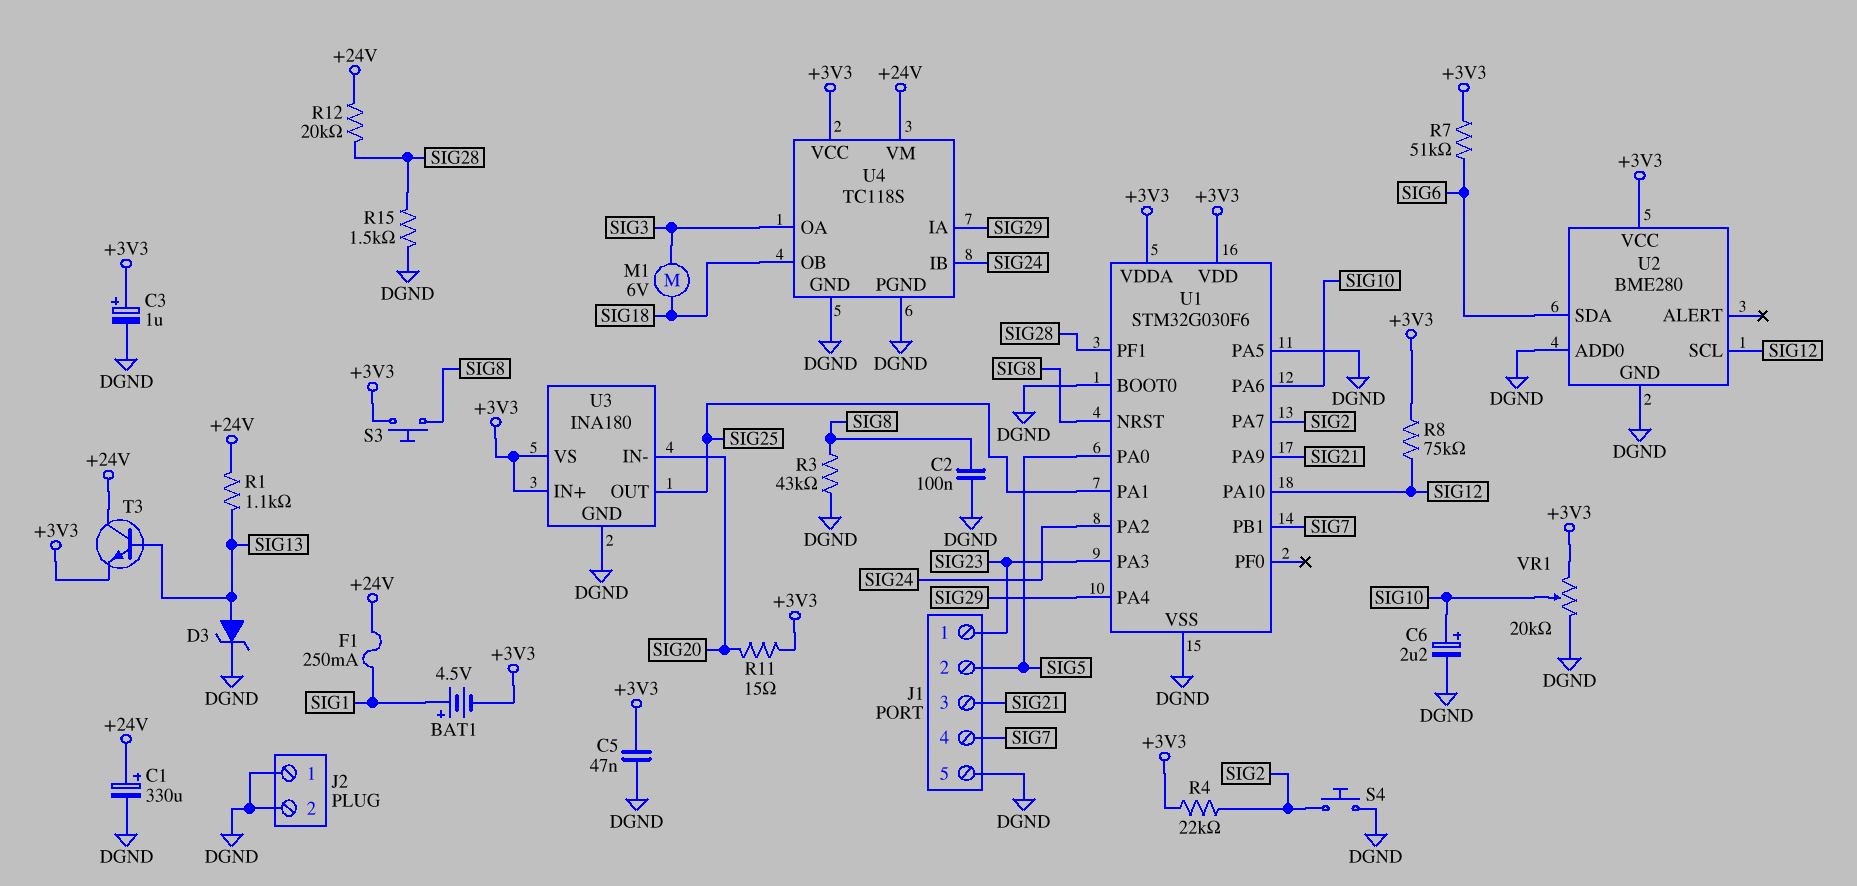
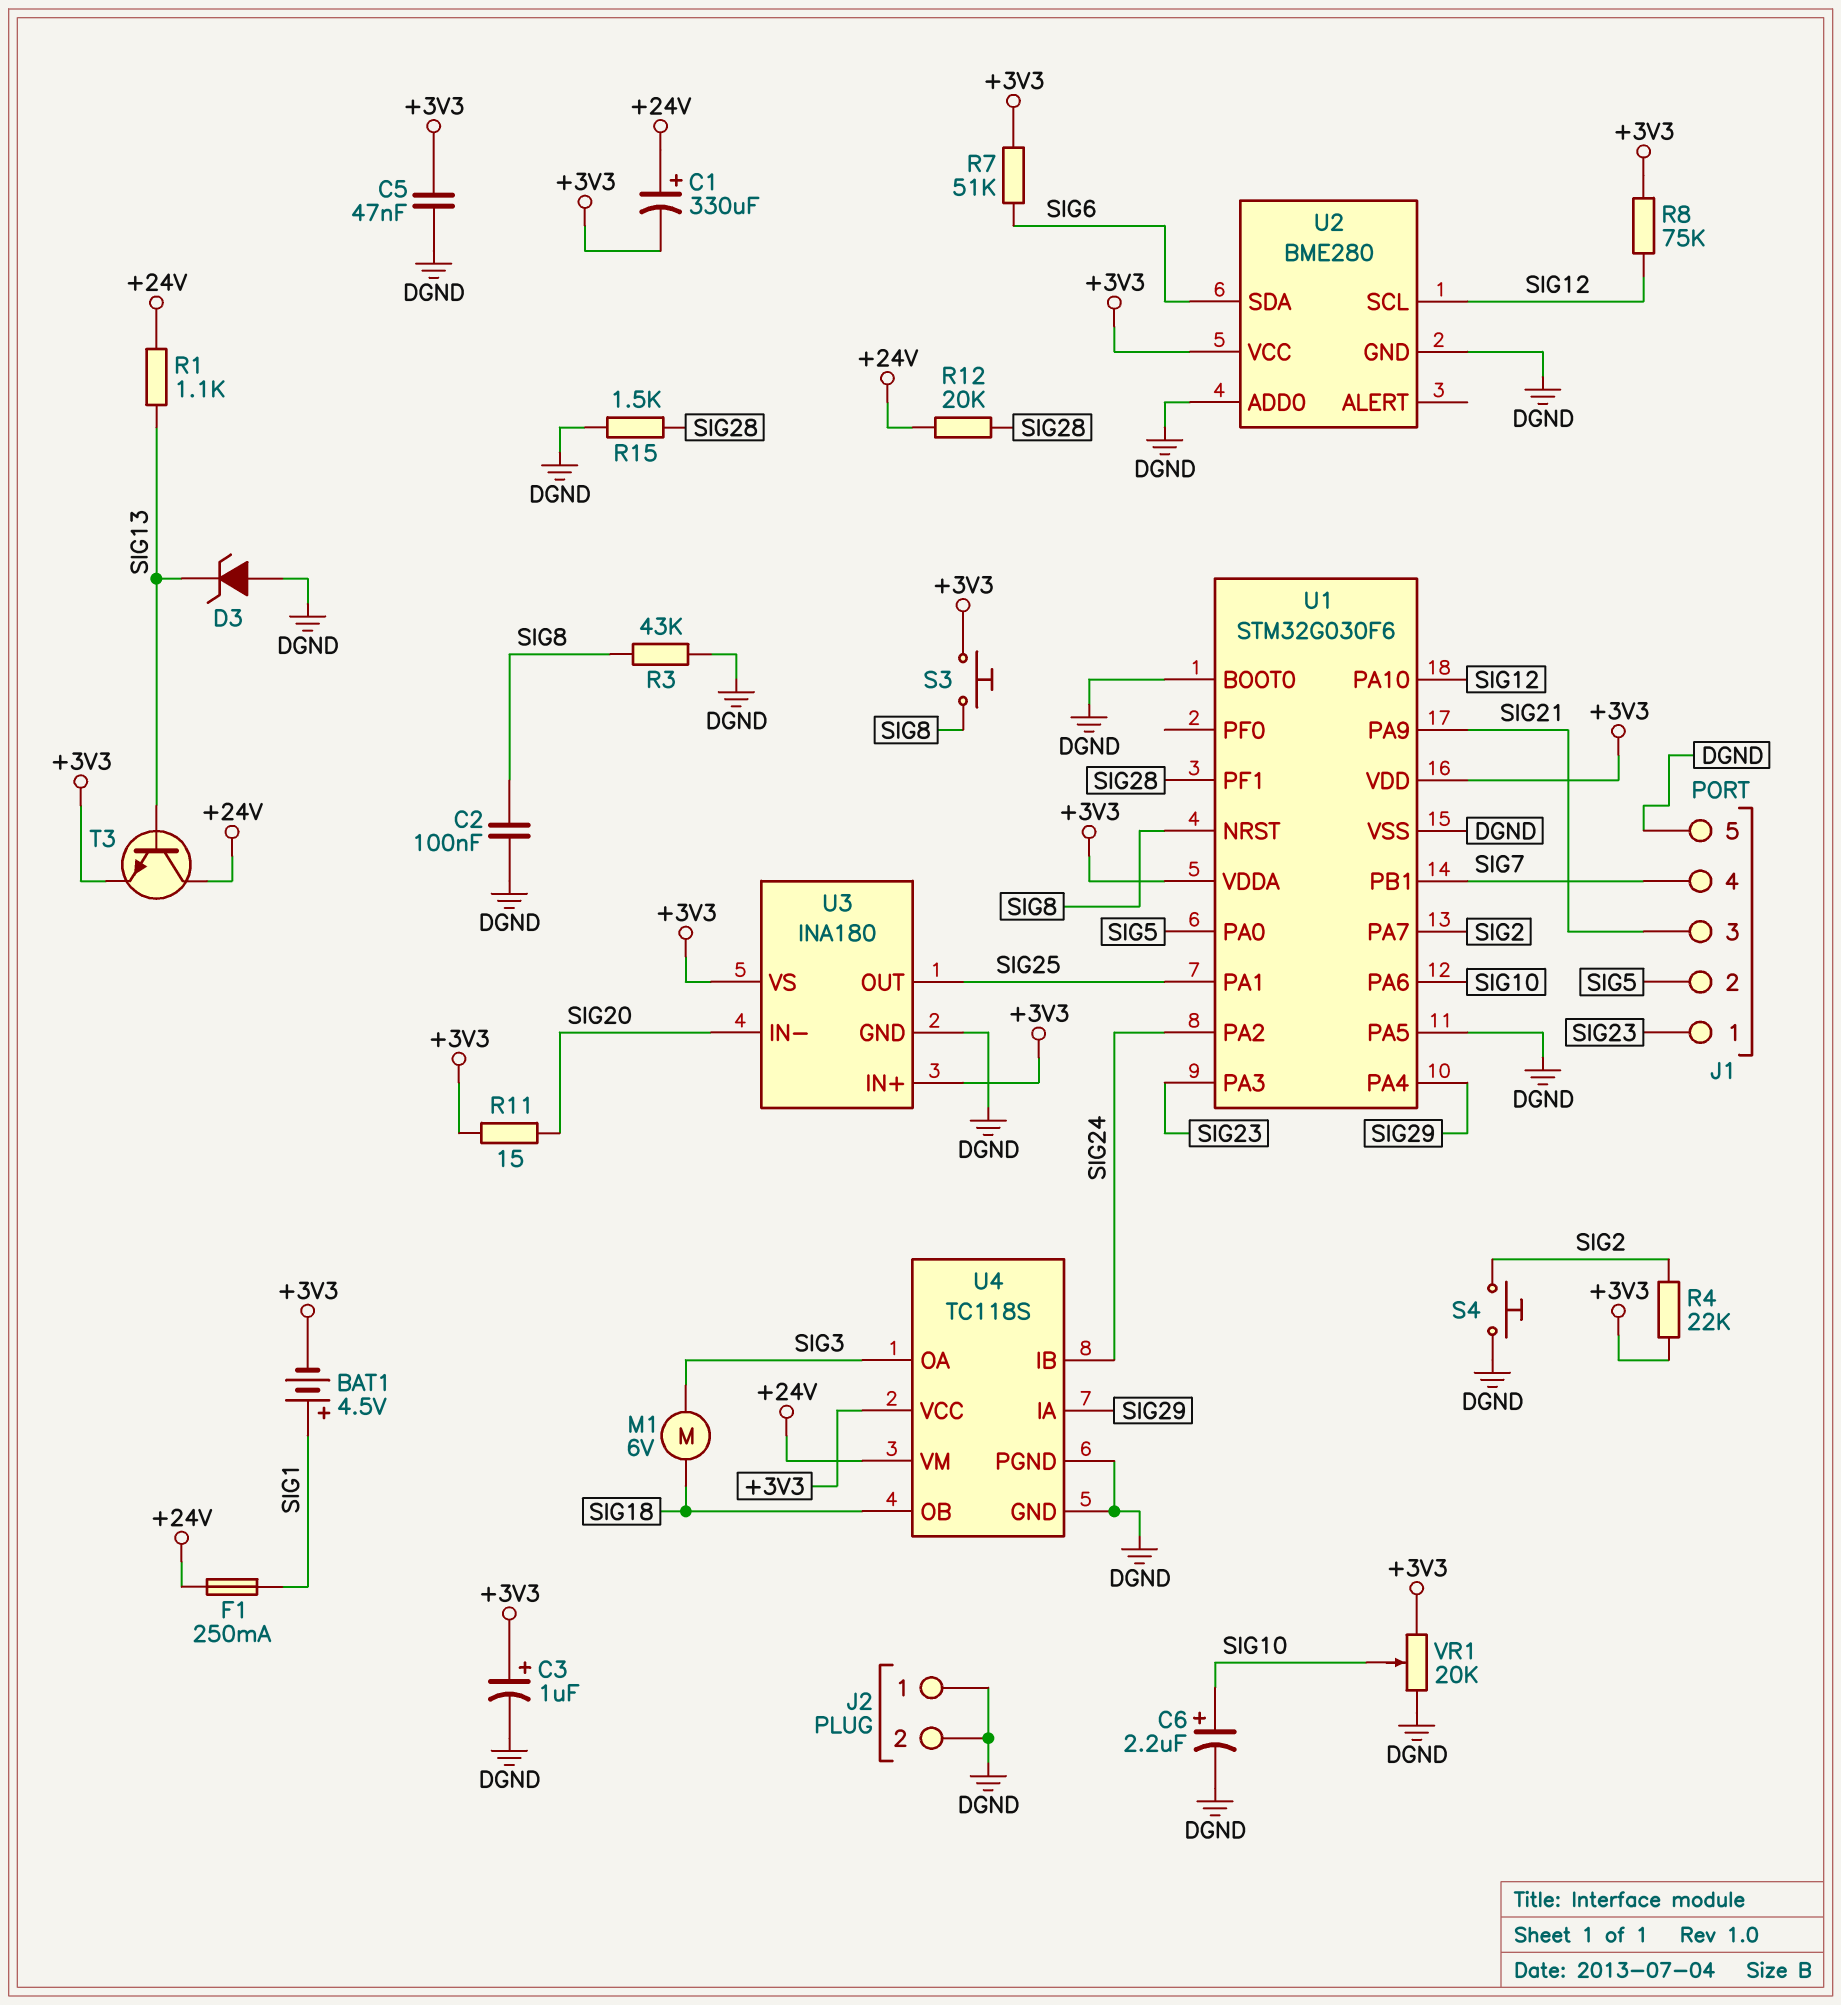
C1: 330uF (plus +24V, minus DGND) -> 330uF (plus +24V, minus +3V3)
D3: zener (A SIG13, K DGND) -> zener (A DGND, K SIG13)

